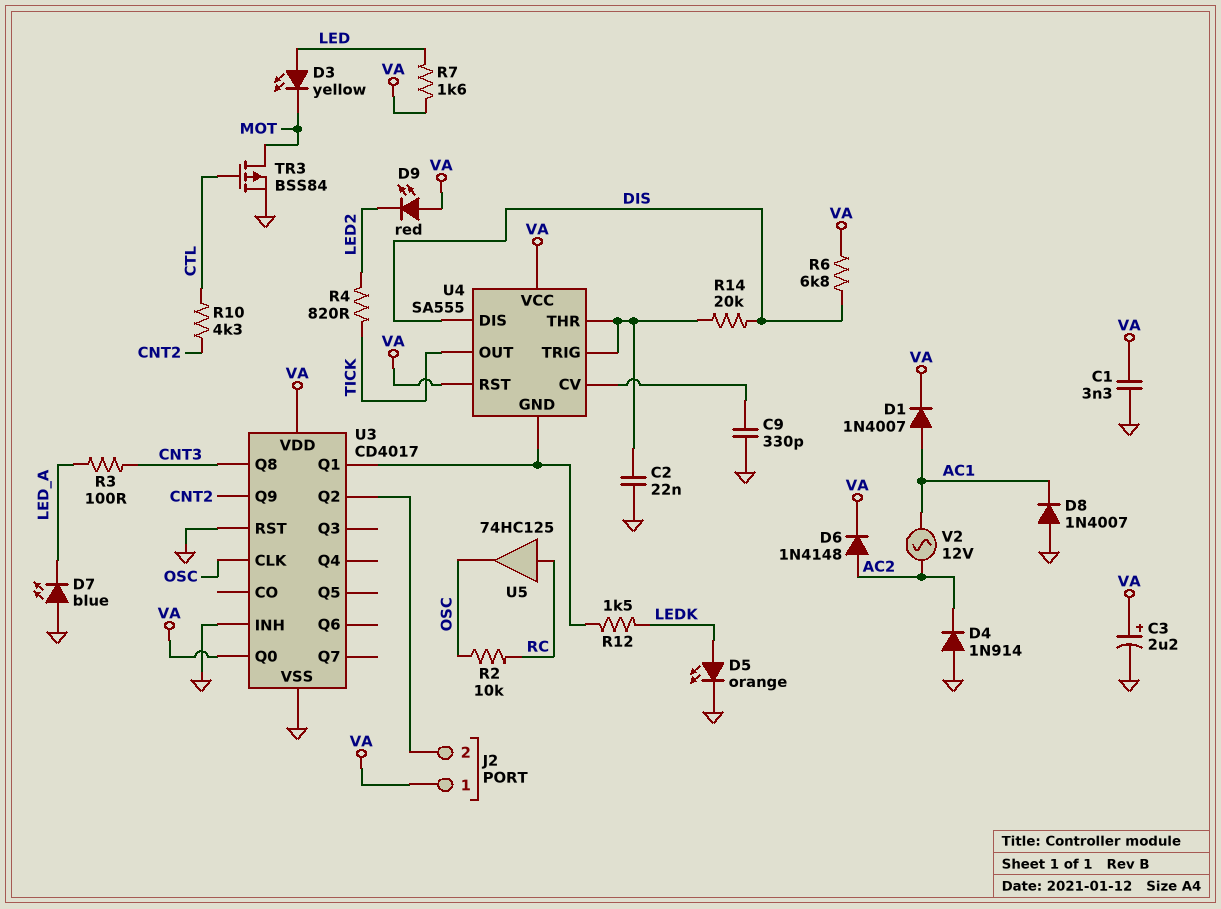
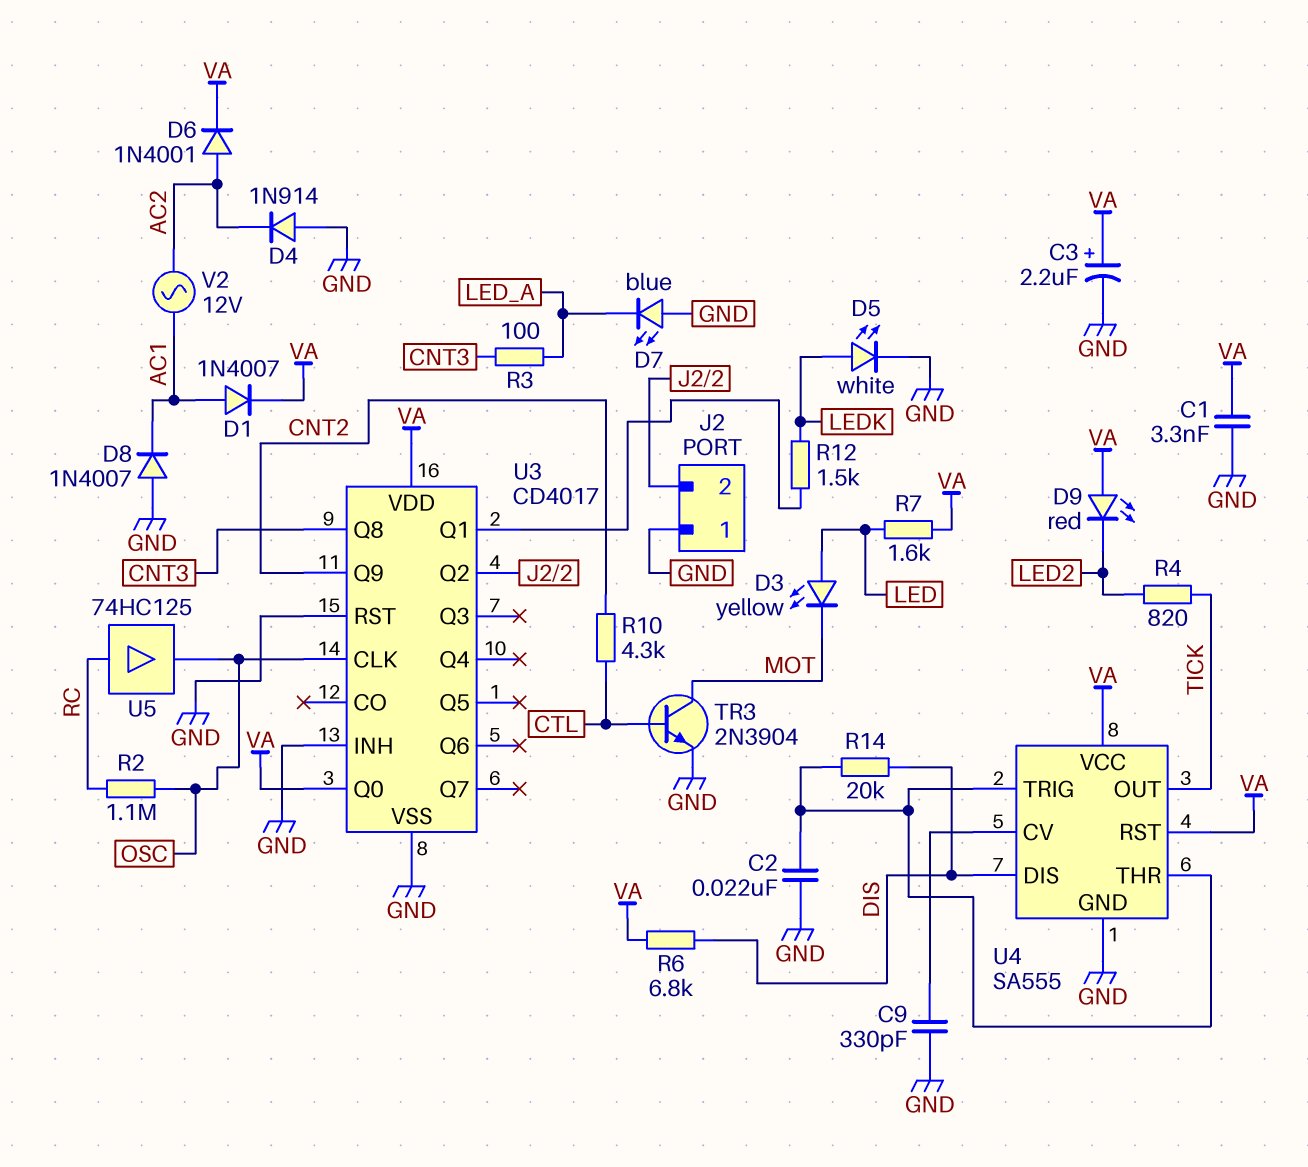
D5: LED orange (A LEDK, K GND) -> LED white (A LEDK, K GND)
D6: diode 1N4148 (A AC2, K VA) -> diode 1N4001 (A AC2, K VA)
J2 pin 1: VA -> GND
R2: 10k (OSC, RC) -> 1.1M (OSC, RC)
TR3: PMOS BSS84 (G CTL, D MOT, S GND) -> NPN 2N3904 (B CTL, C MOT, E GND)
U4 pin GND: U3/Q1 -> GND

